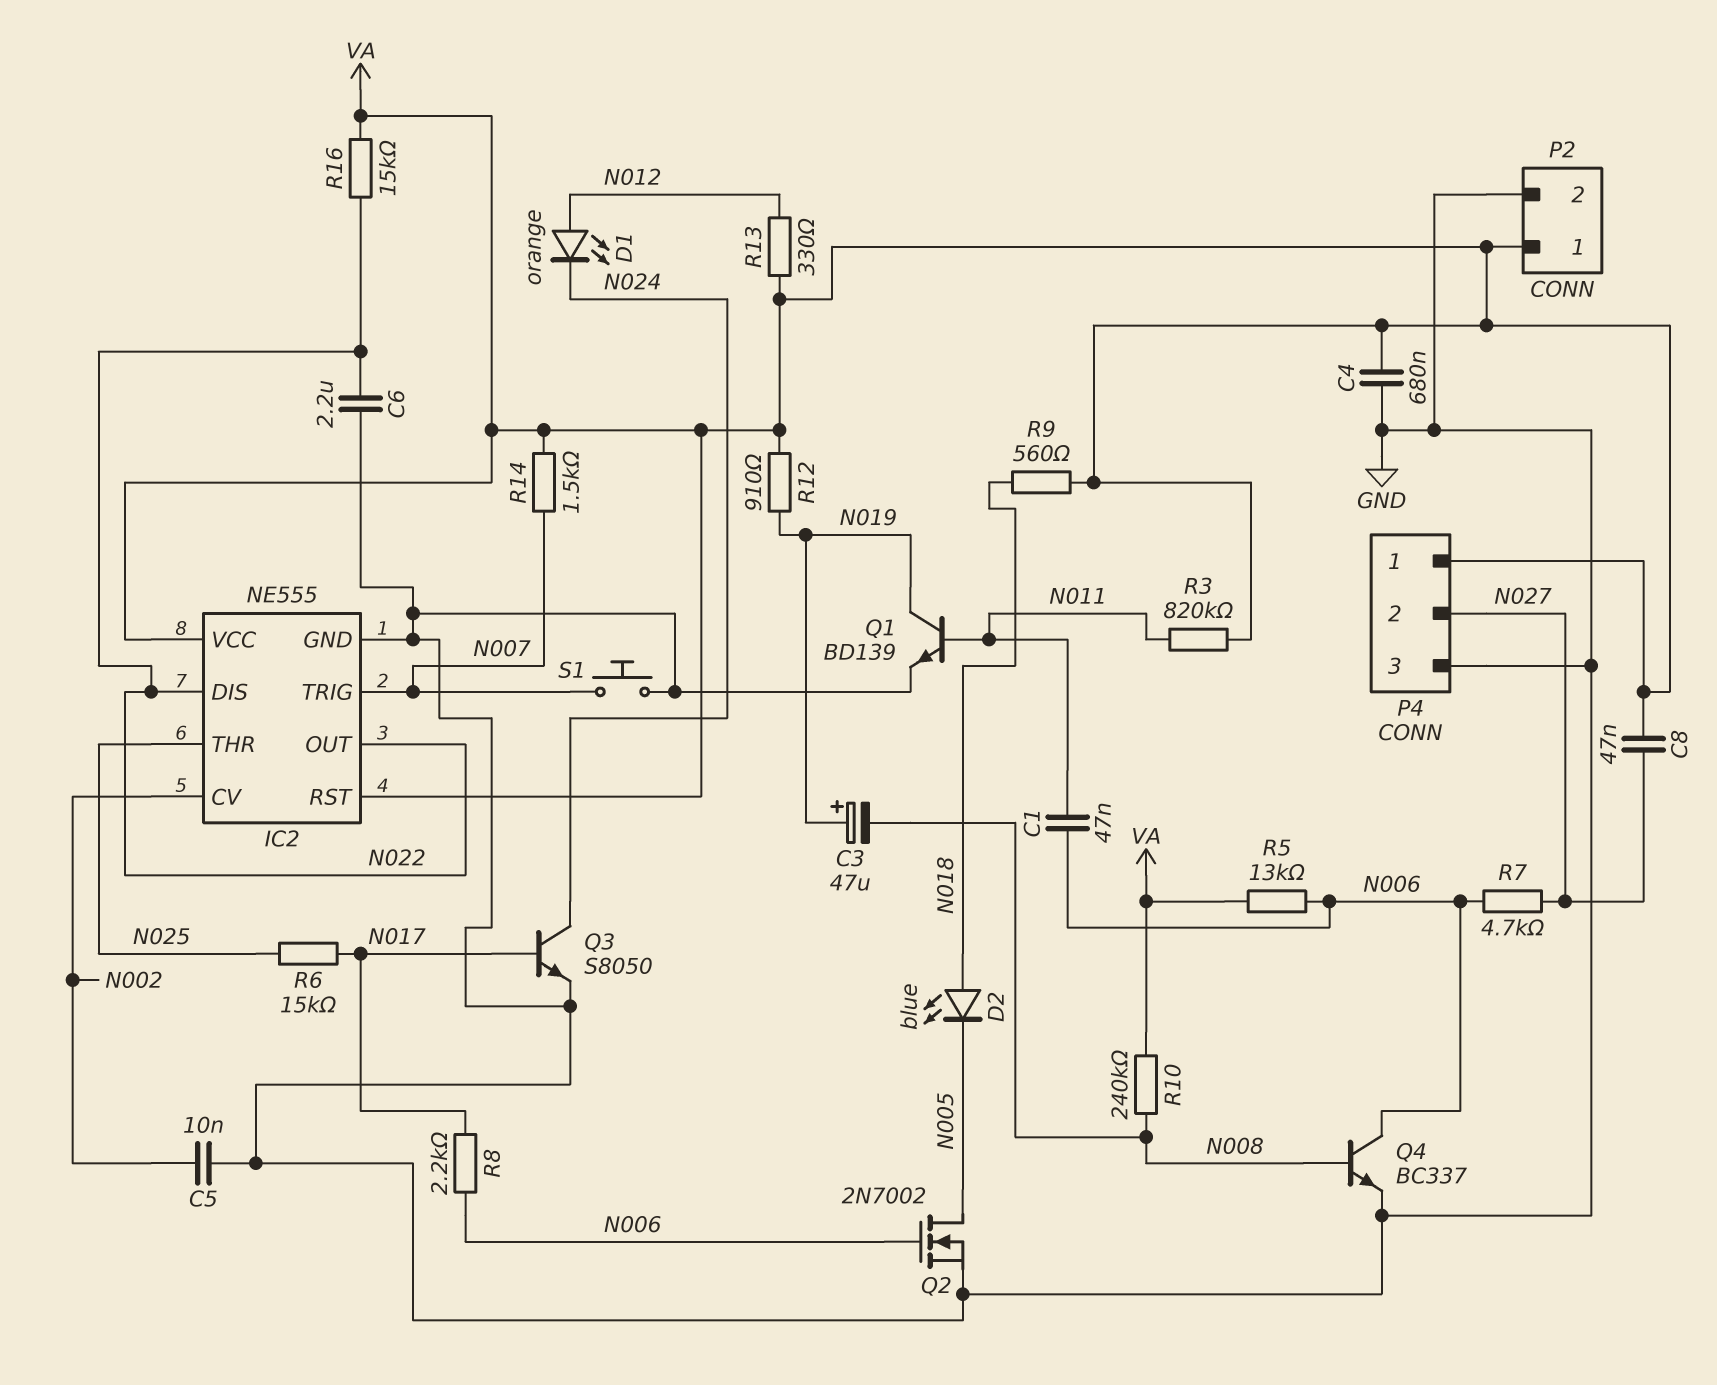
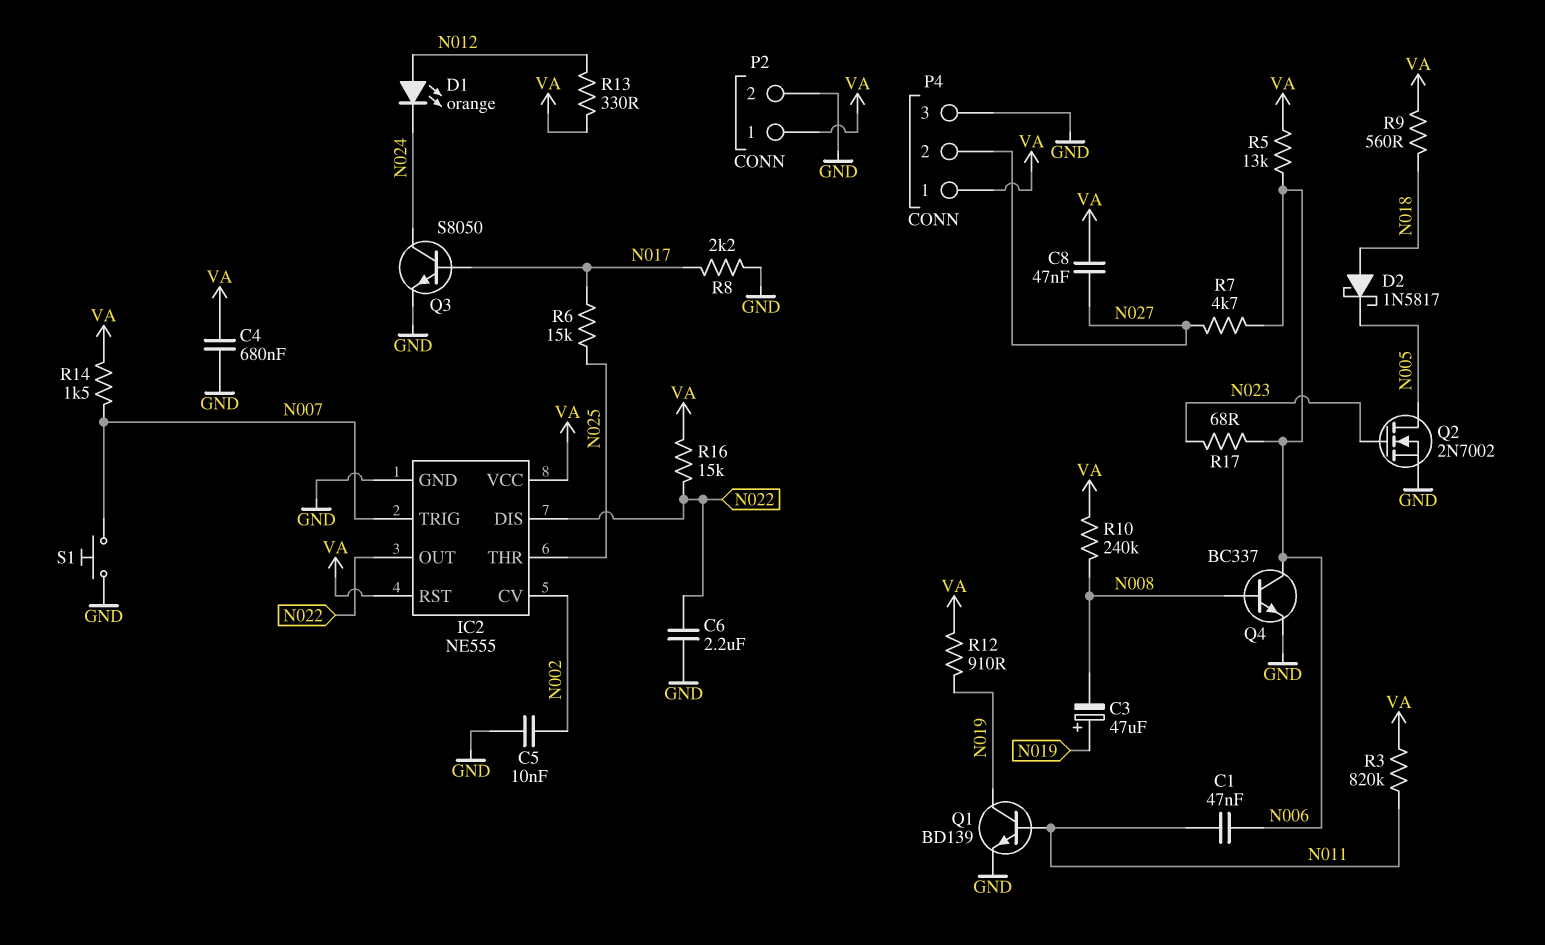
D2: LED blue (A N018, K N005) -> schottky 1N5817 (A N018, K N005)
Q2: NMOS 2N7002 (G N006, D N005, S GND) -> NMOS 2N7002 (G N023, D N005, S GND)
R8: 2.2k (N006, N017) -> 2.2k (GND, N017)
R17: none -> 68 (N006, N023)

